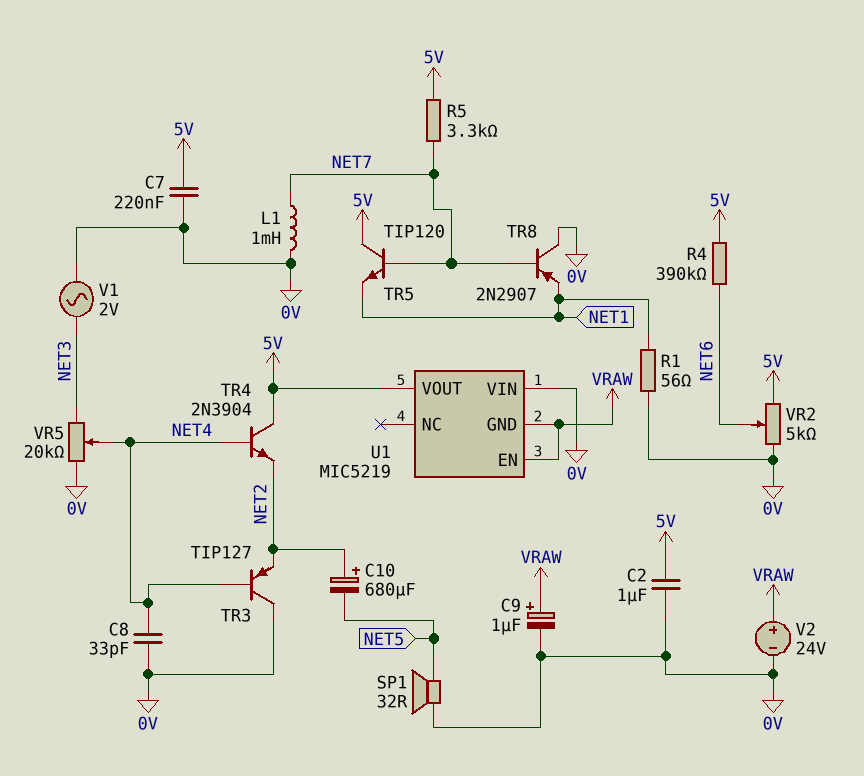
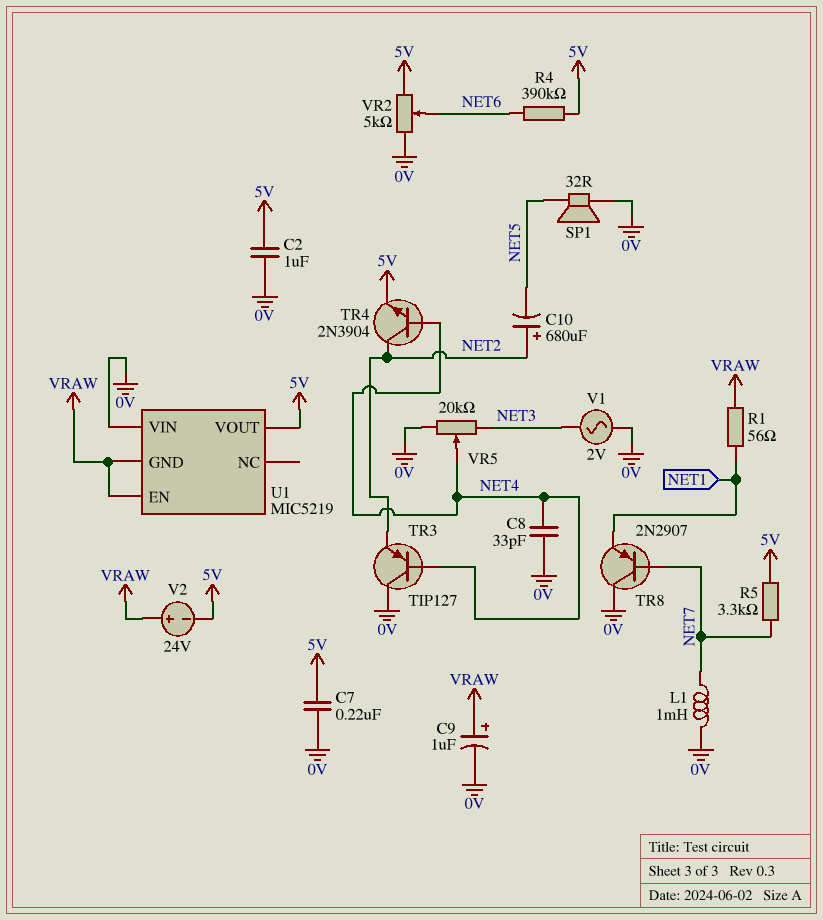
R1: 56 (0V, NET1) -> 56 (NET1, VRAW)
TR4: NPN 2N3904 (B NET4, C 5V, E NET2) -> NPN 2N3904 (B NET4, C NET2, E 5V)
TR5: NPN TIP120 (B NET7, C 5V, E NET1) -> none
V2: 24V (plus VRAW, minus 0V) -> 24V (plus VRAW, minus 5V)

